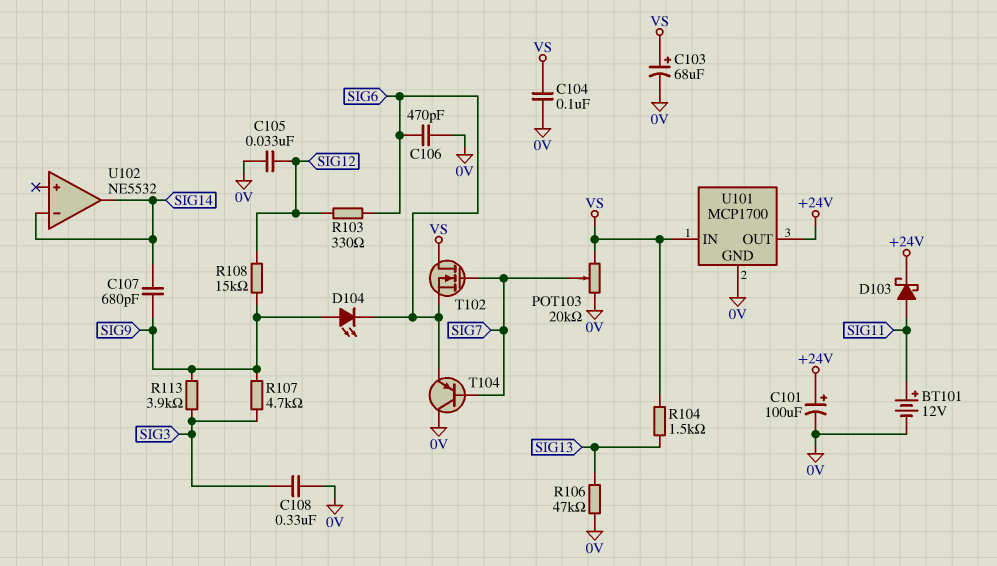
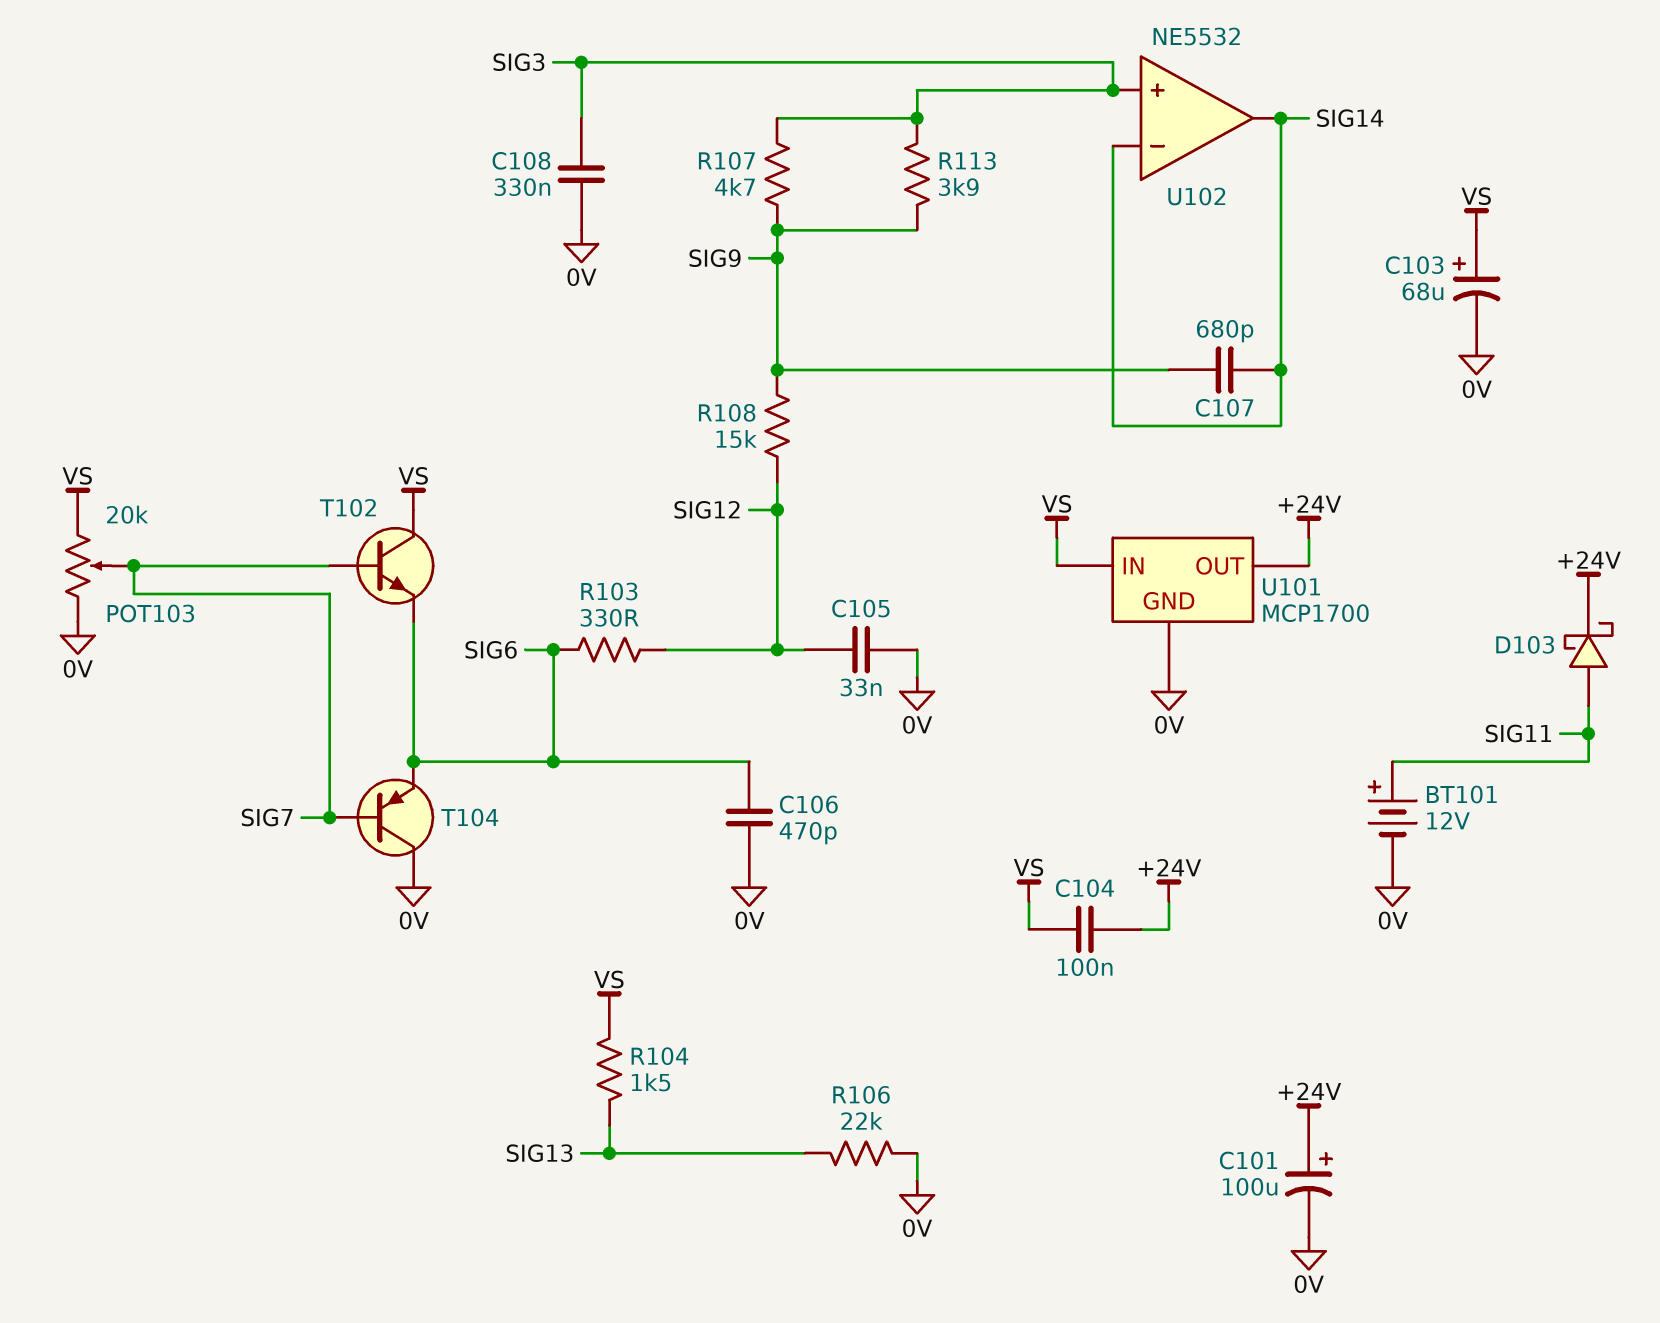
C104: 100nF (0V, VS) -> 100nF (+24V, VS)
D104: LED (A SIG9, K SIG6) -> none
R106: 47k (0V, SIG13) -> 22k (0V, SIG13)
T102: NMOS (G SIG7, D VS, S SIG6) -> NPN (B SIG7, C VS, E SIG6)
U102 pin in+: none -> SIG3

